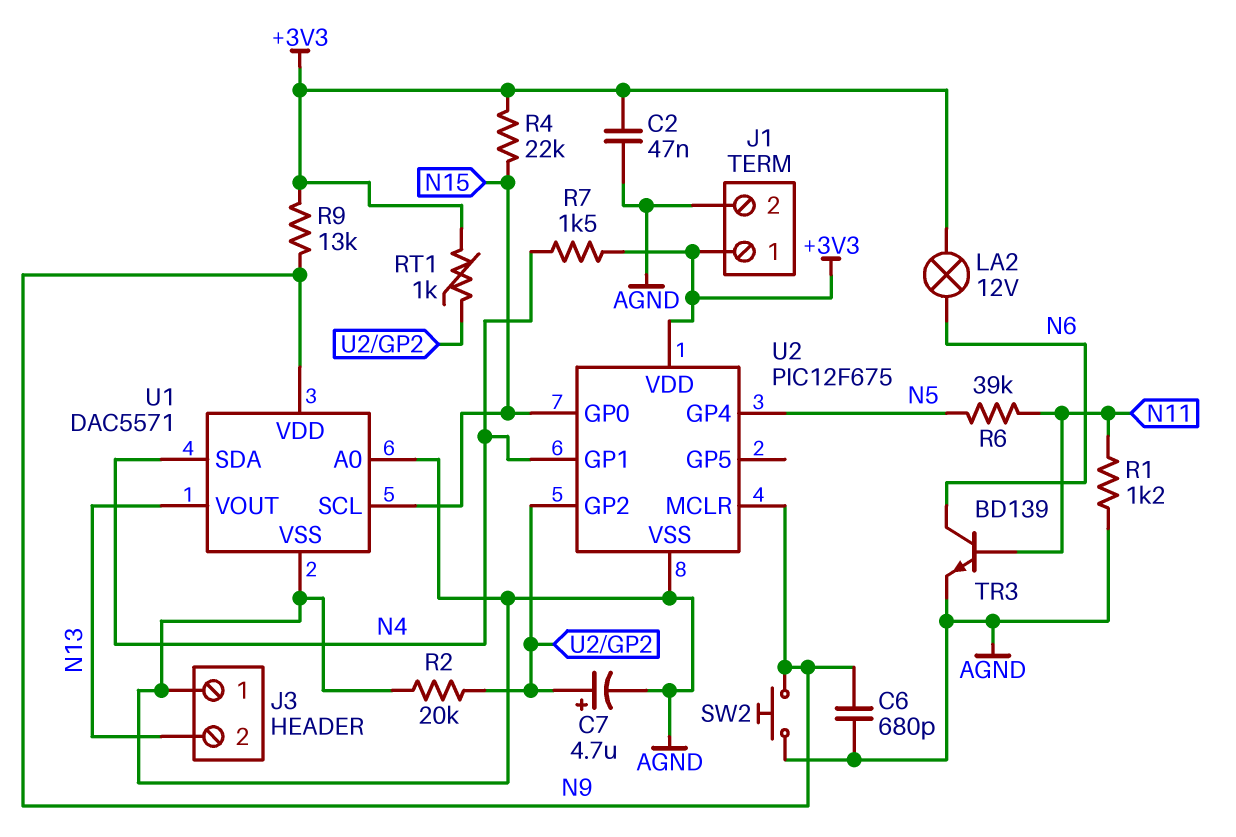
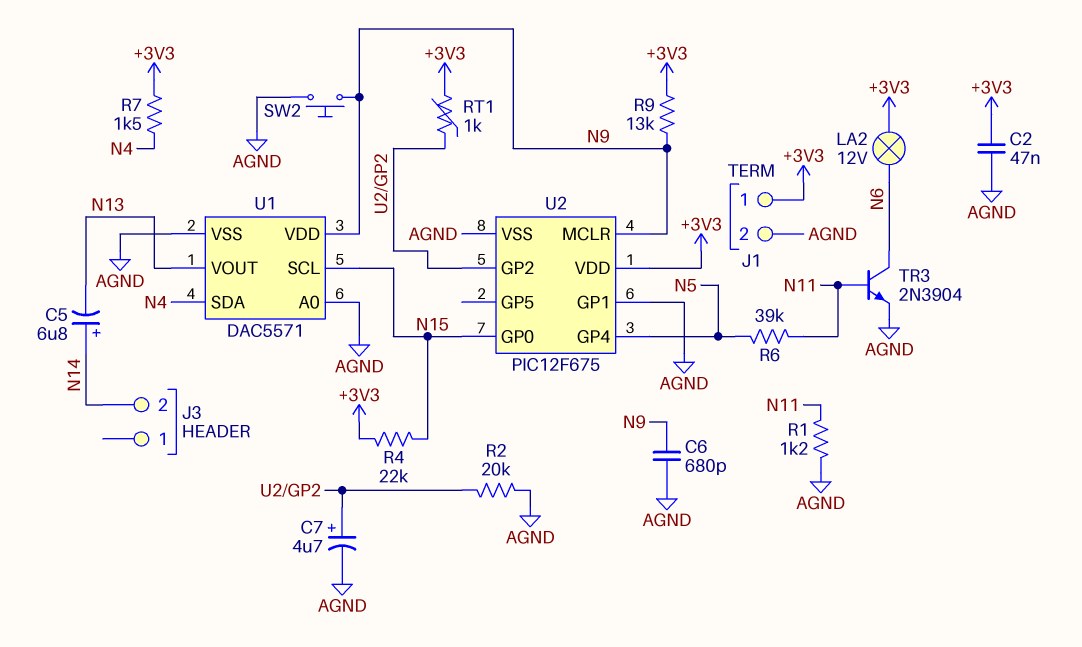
C5: none -> 6.8uF (plus N14, minus N13)
J3 pin 1: AGND -> none
J3 pin 2: N13 -> N14
TR3: NPN BD139 (B N11, C N6, E AGND) -> NPN 2N3904 (B N11, C N6, E AGND)
U2 pin GP1: N4 -> AGND

